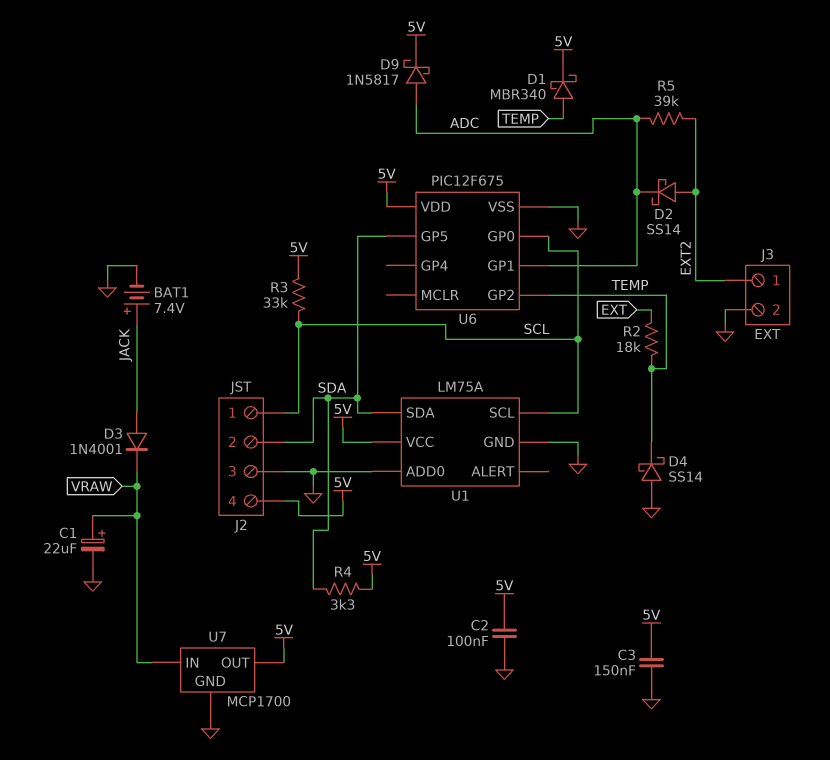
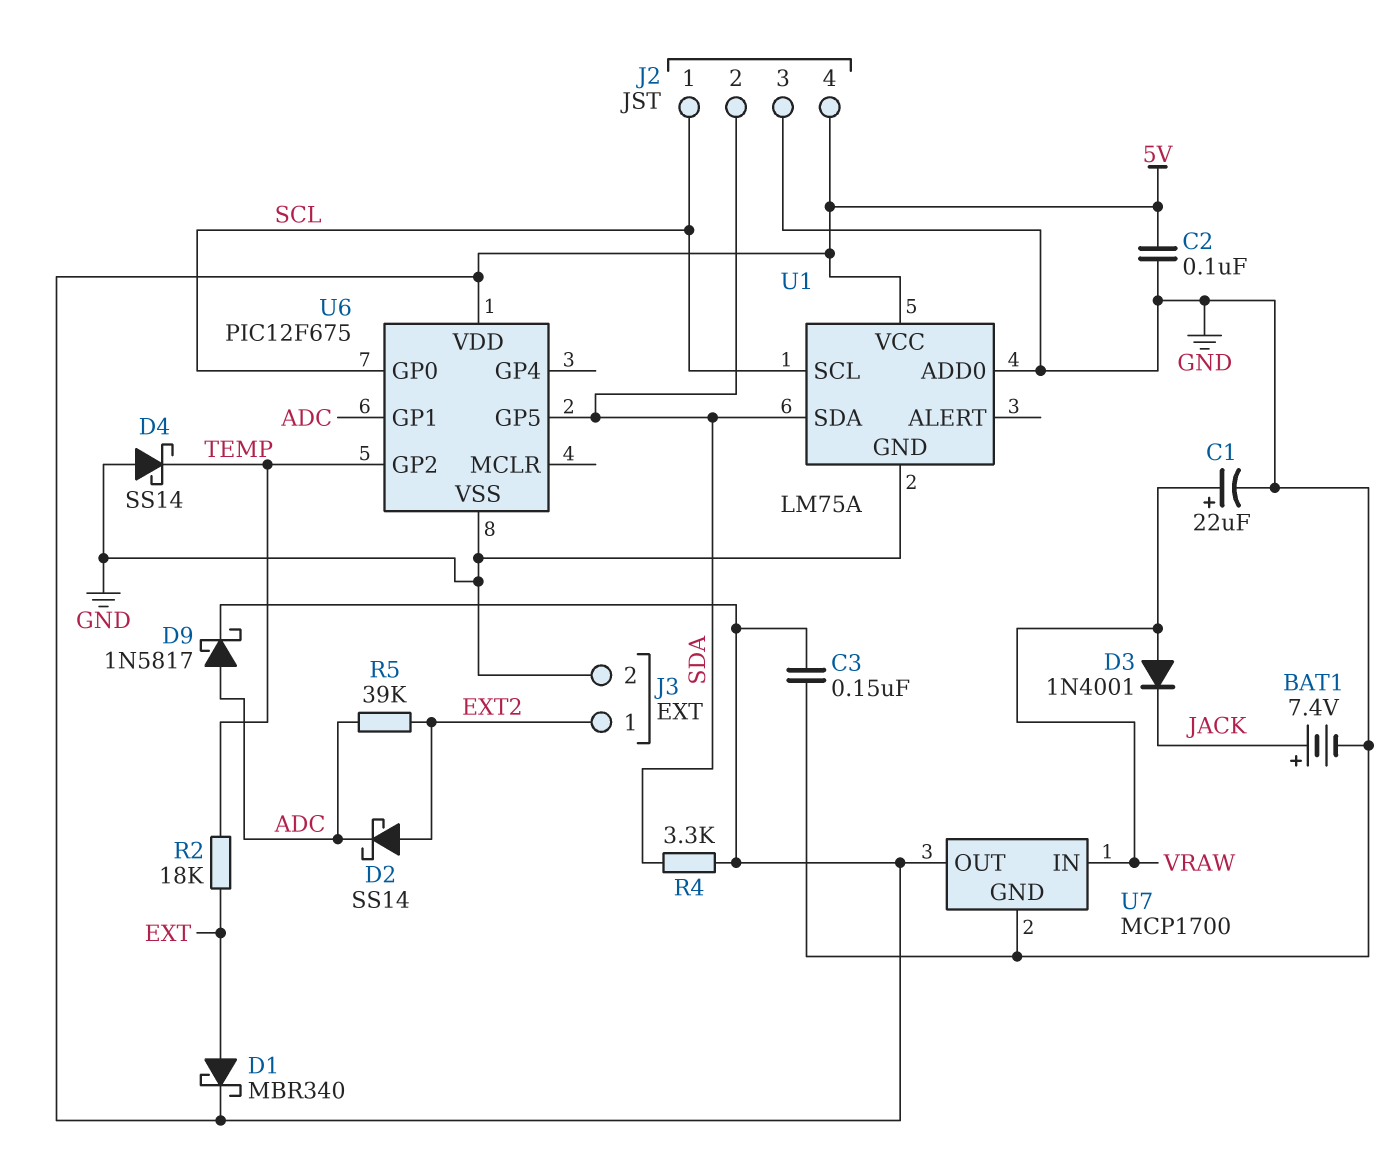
D1: schottky MBR340 (A TEMP, K 5V) -> schottky MBR340 (A EXT, K 5V)
D3: diode 1N4001 (A JACK, K VRAW) -> diode 1N4001 (A VRAW, K JACK)
R3: 33k (5V, SCL) -> none

